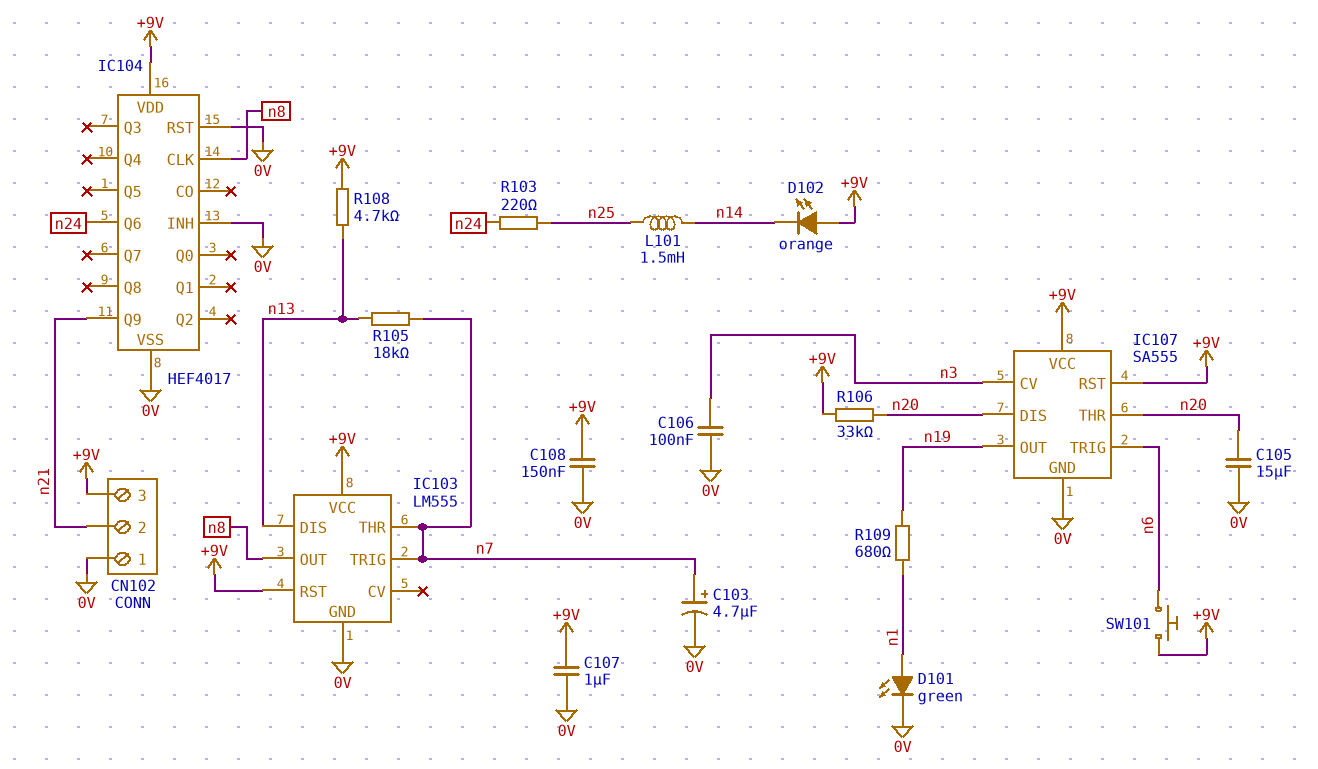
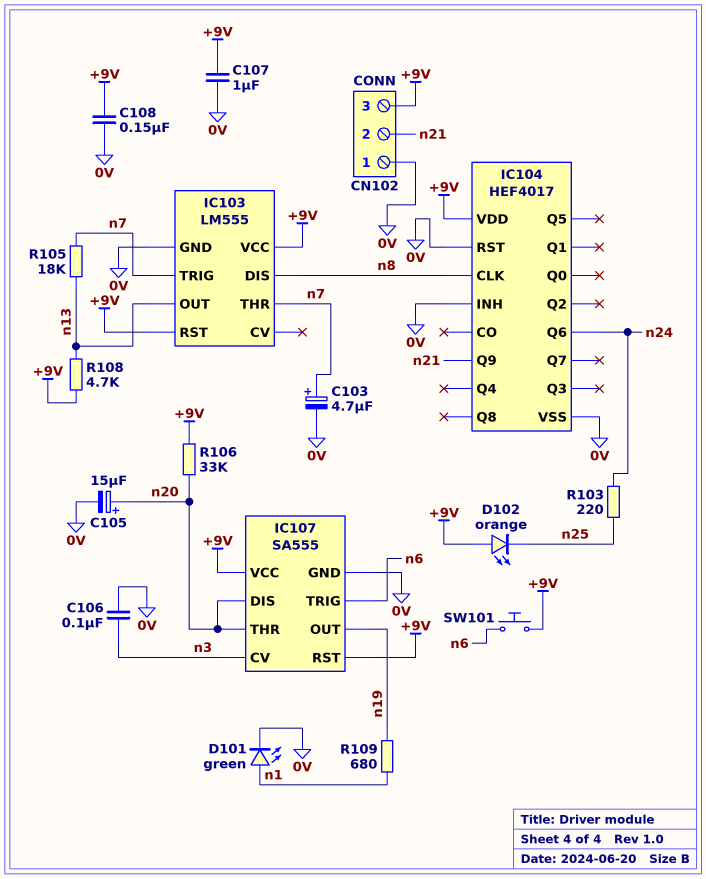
C105: 15uF (0V, n20) -> 15uF (plus n20, minus 0V)
D102: LED orange (A +9V, K n14) -> LED orange (A +9V, K n25)
IC103 pin DIS: n13 -> n8
IC103 pin OUT: n8 -> n13
L101: 1.5mH (n14, n25) -> none

